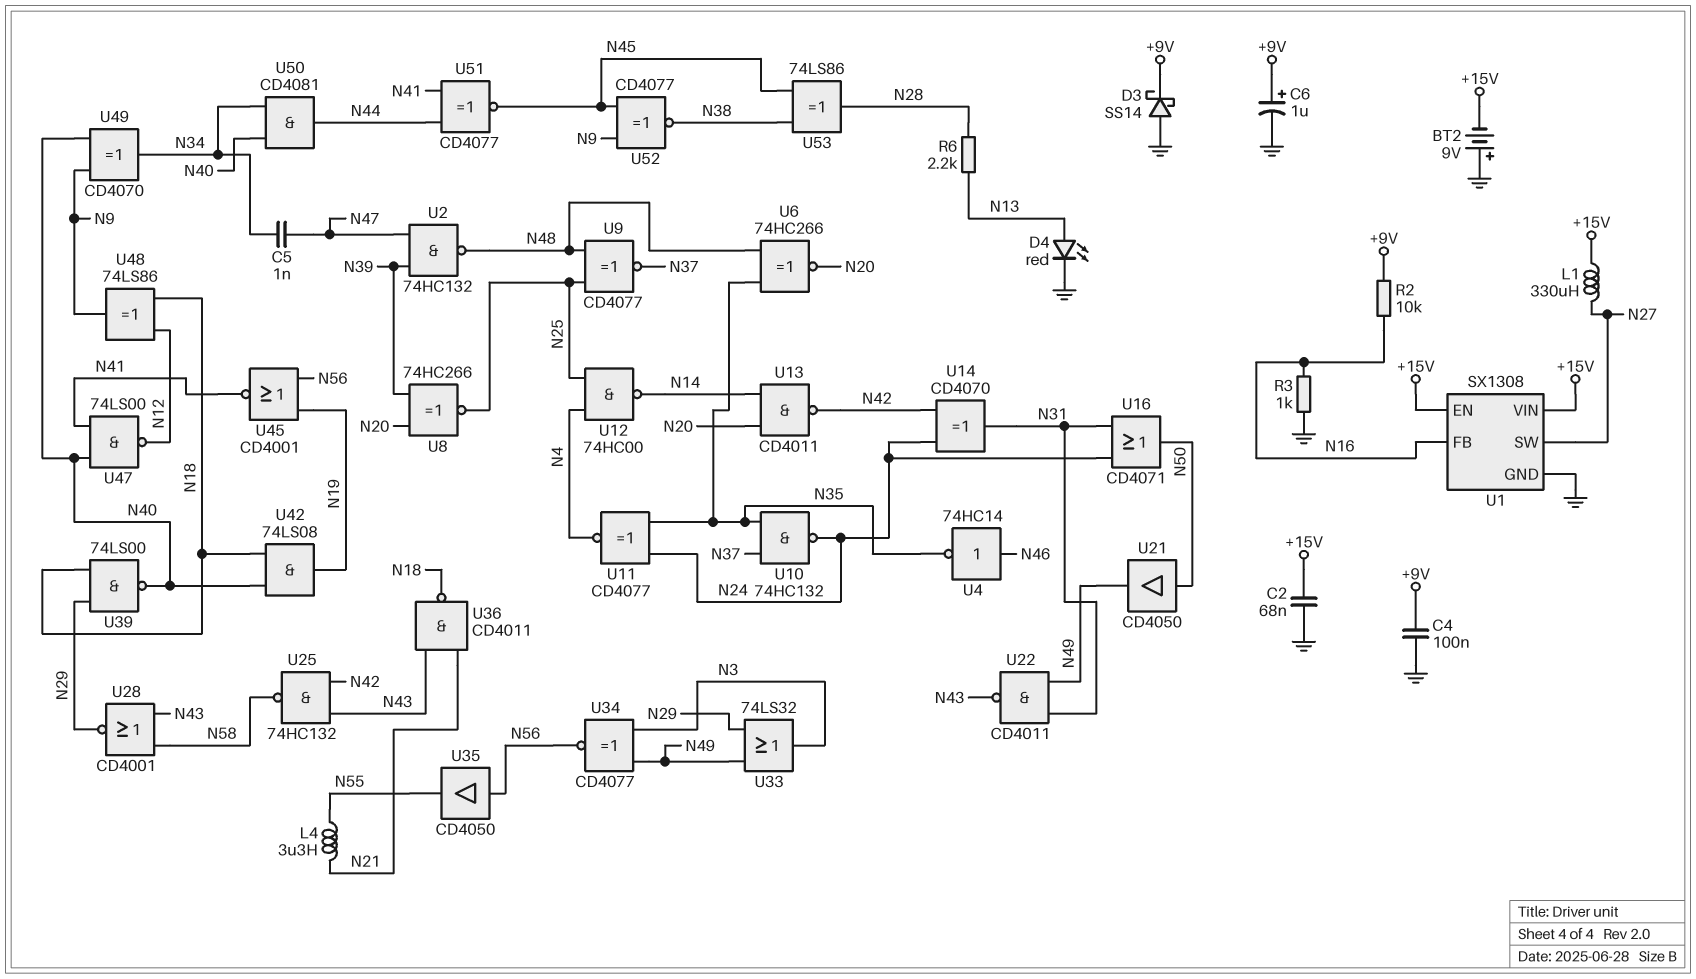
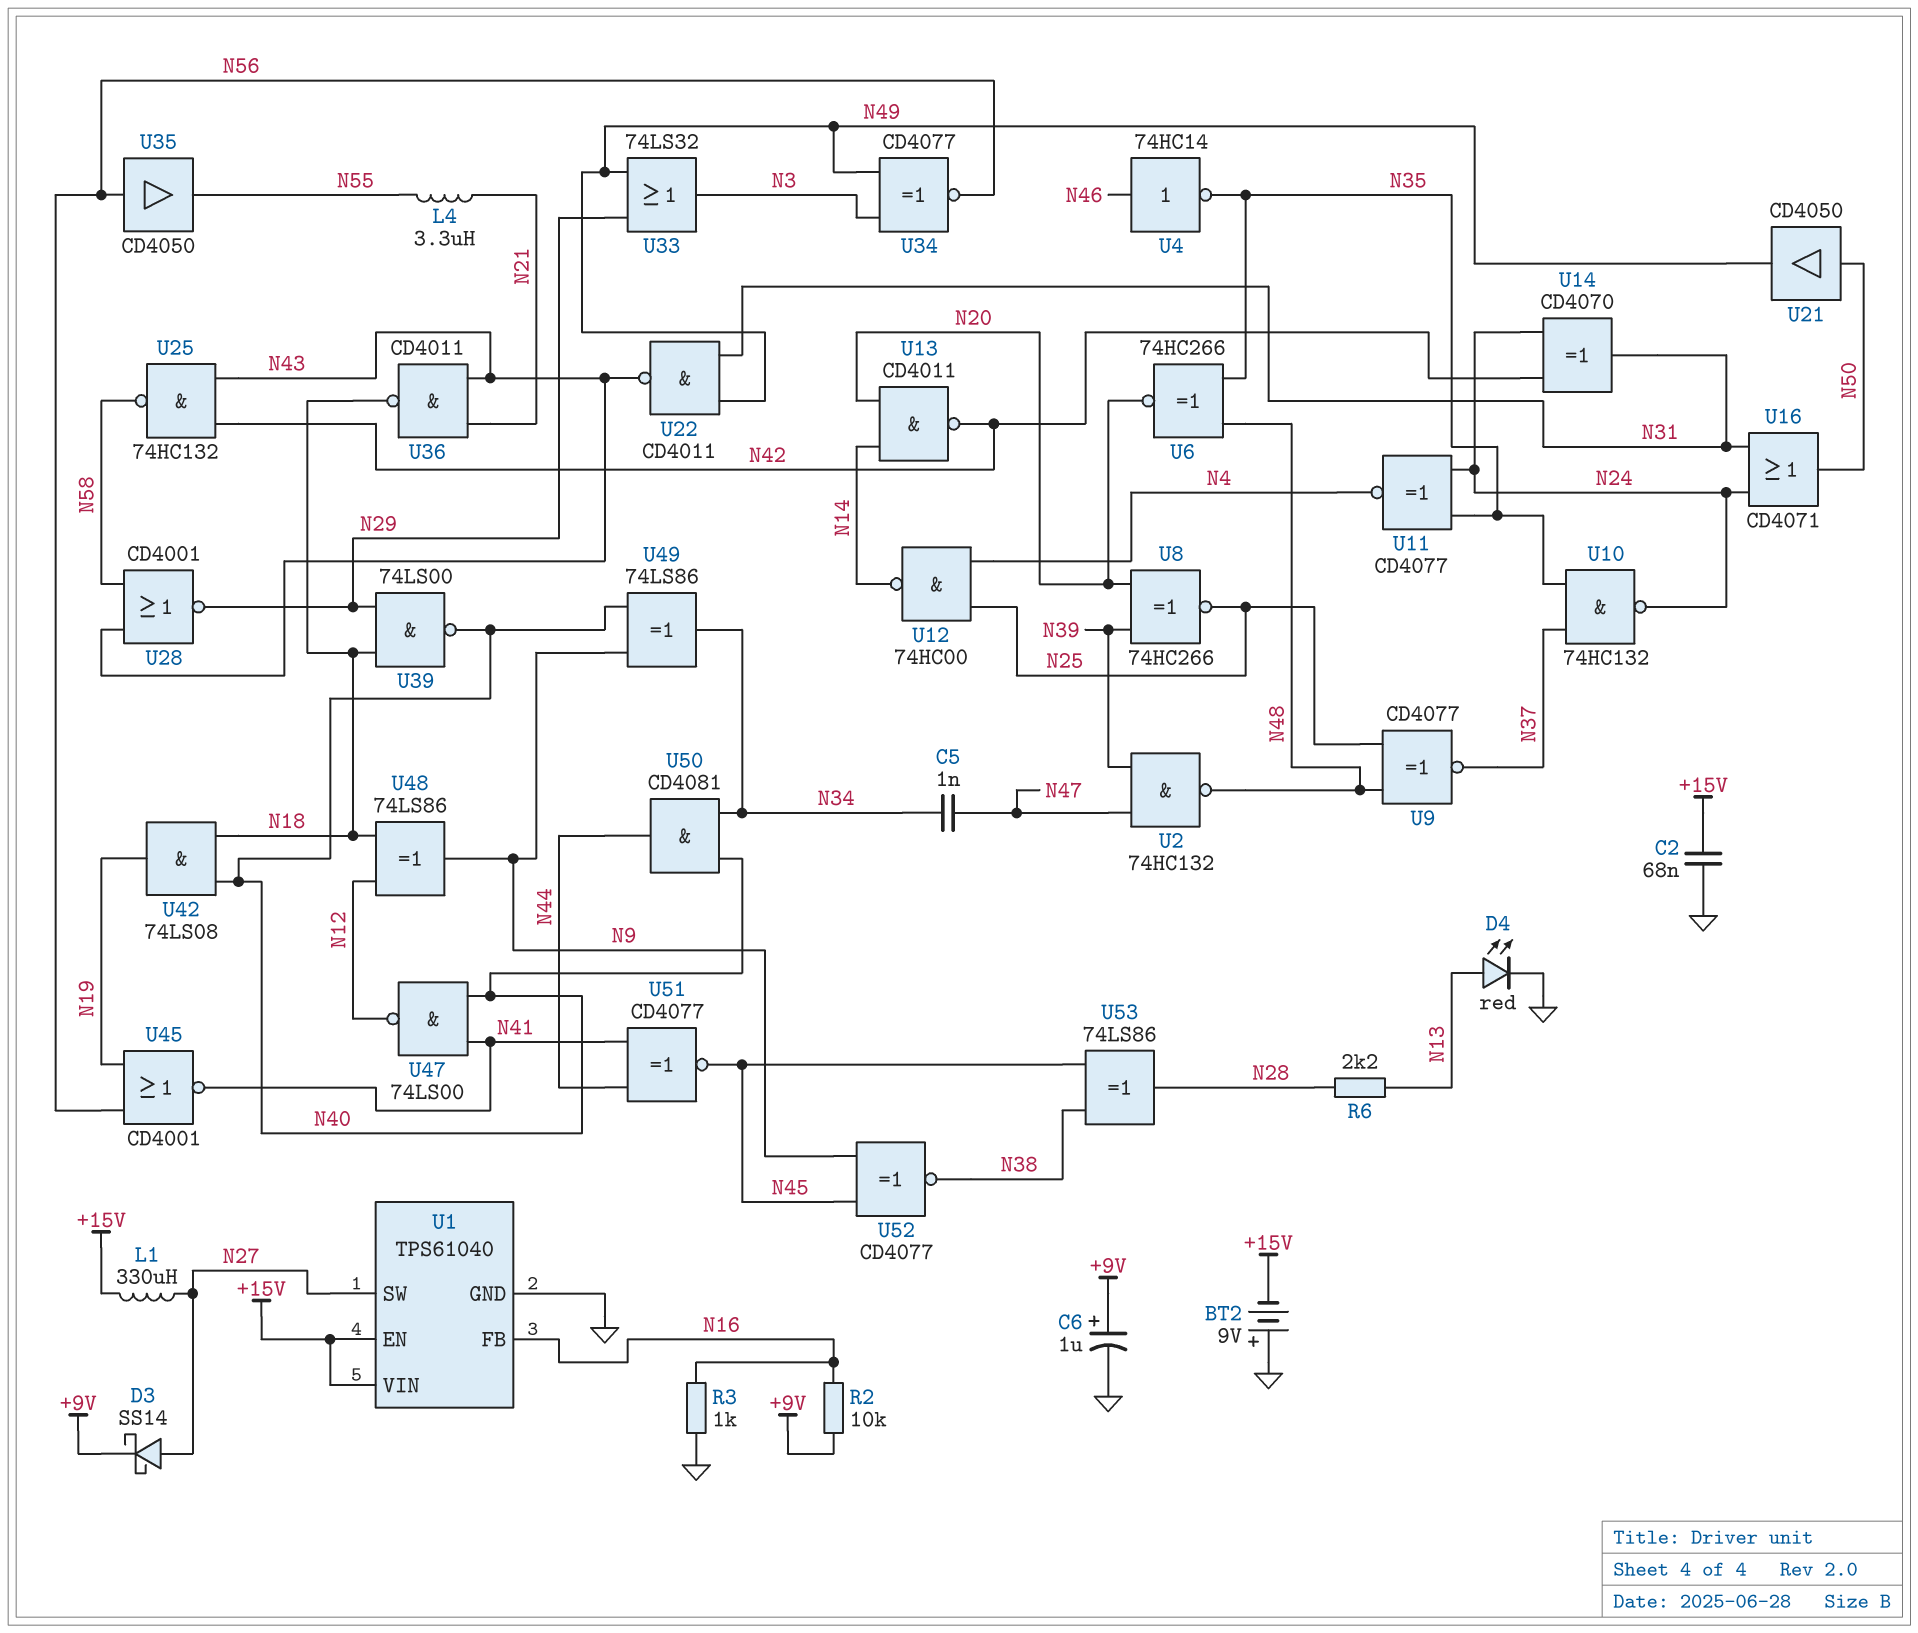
C4: 100nF (+9V, GND) -> none
D3: schottky SS14 (A GND, K +9V) -> schottky SS14 (A N27, K +9V)
U1: SX1308 -> TPS61040
U49: XOR CD4070 (in N9, in N40, out N34) -> XOR 74LS86 (in N9, in N40, out N34)

